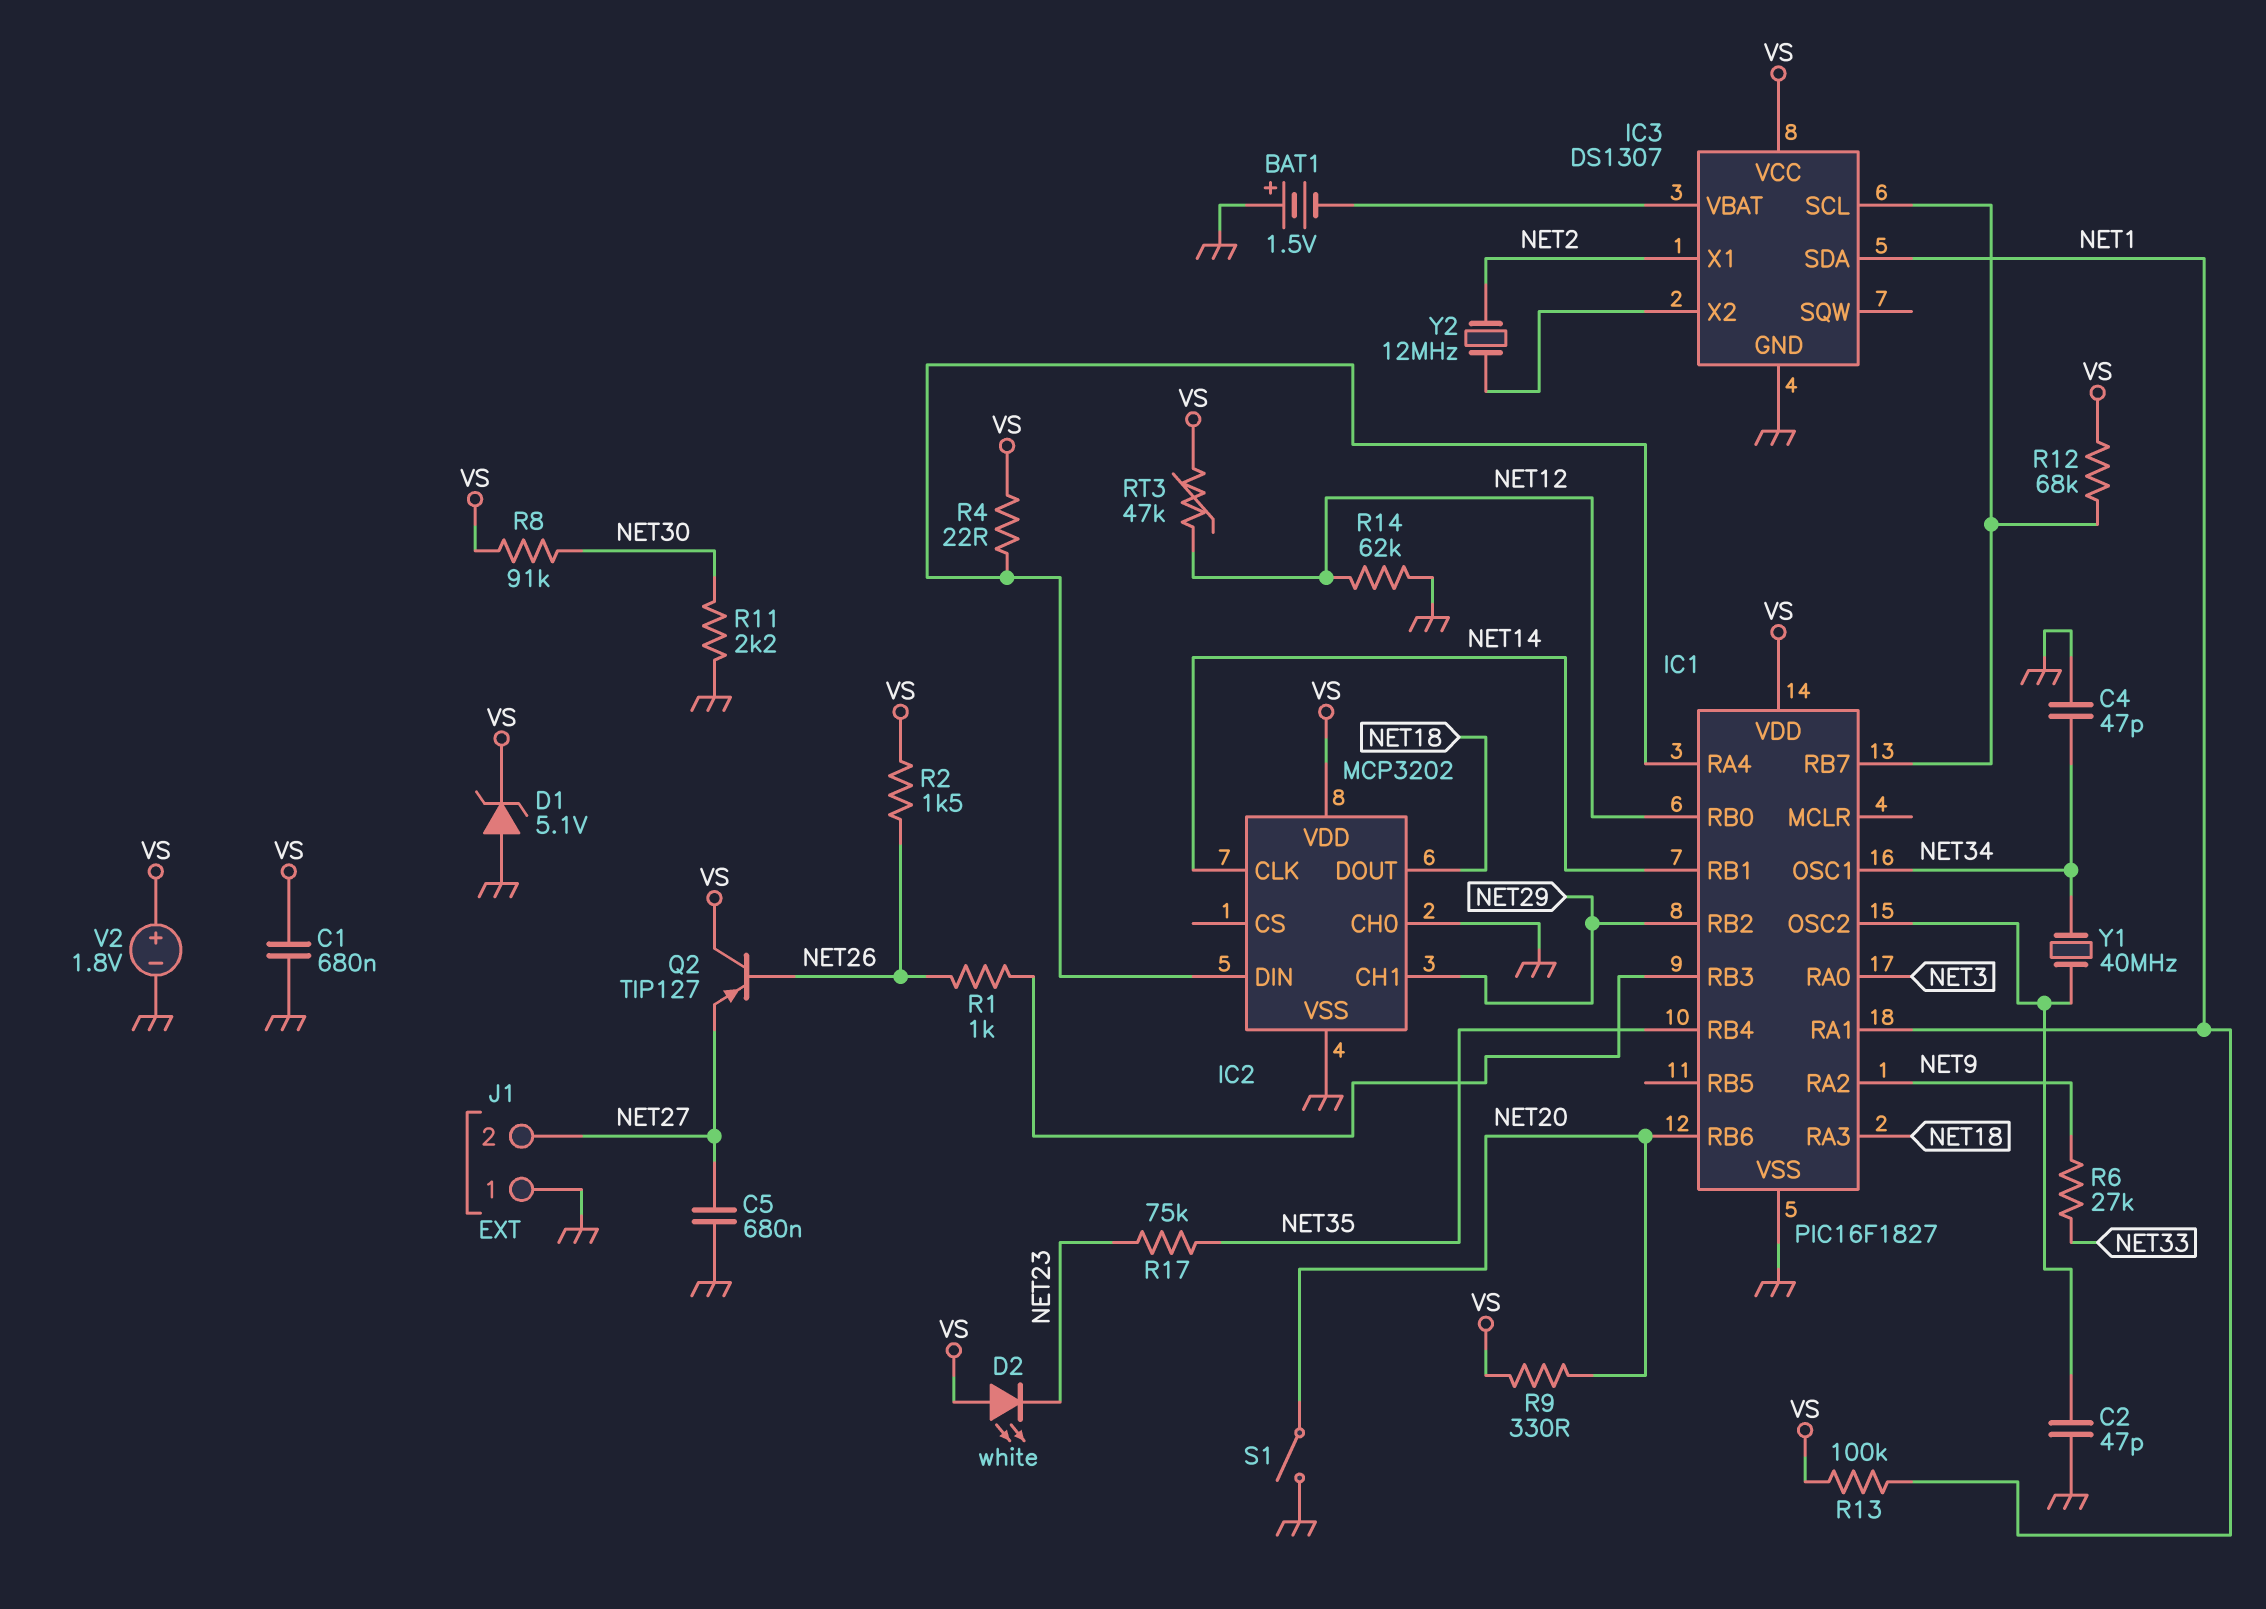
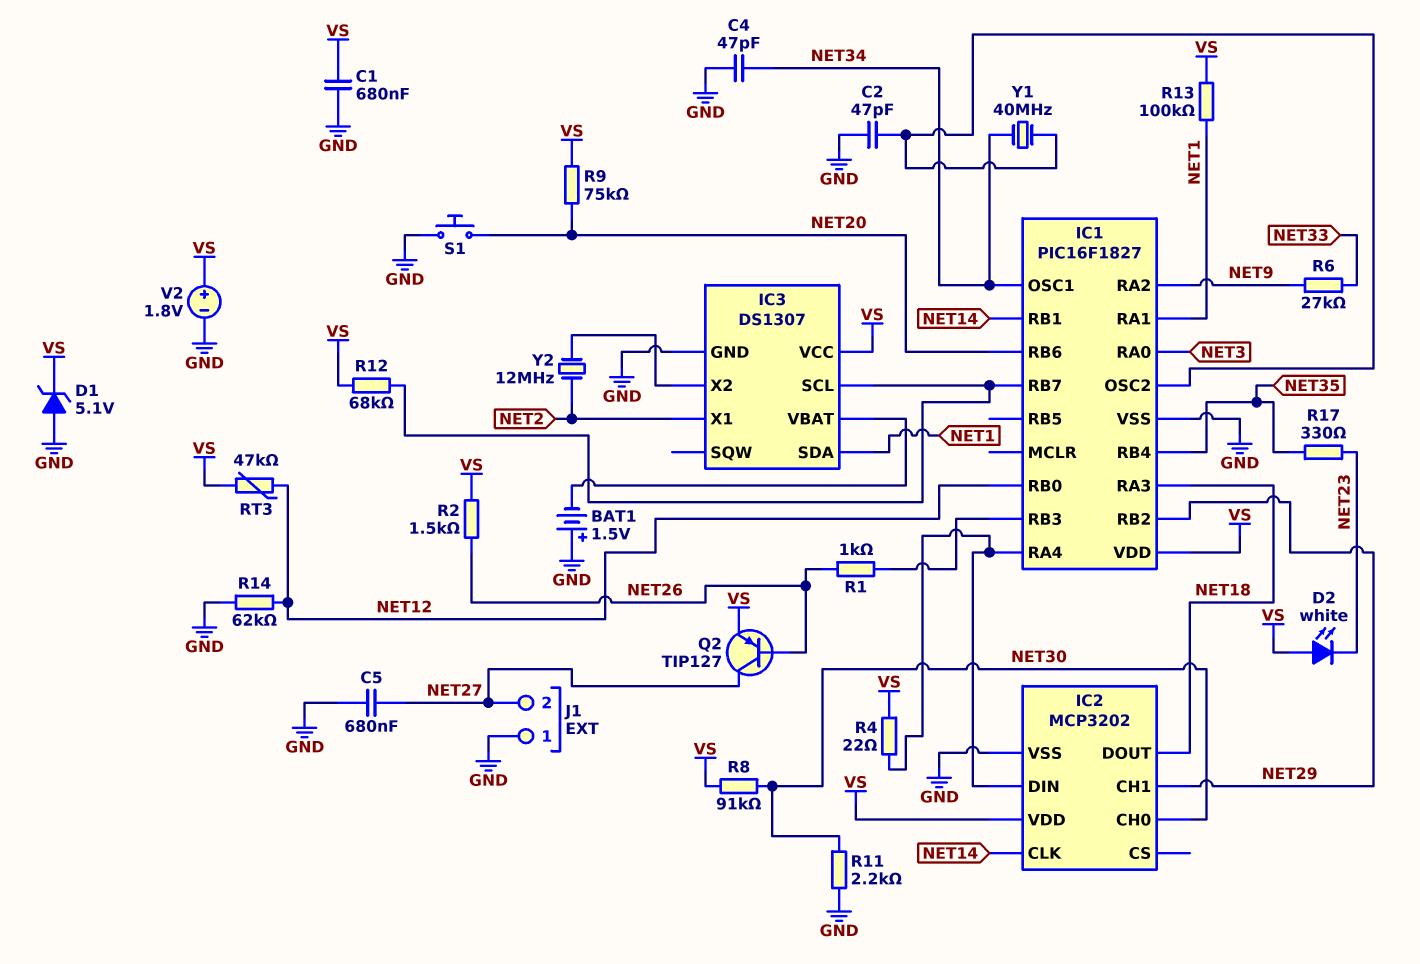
IC2 pin CH0: GND -> NET30
Q2: PNP TIP127 (B NET26, C VS, E NET27) -> PNP TIP127 (B NET26, C NET27, E VS)
R9: 330 (NET20, VS) -> 75k (NET20, VS)
R17: 75k (NET23, NET35) -> 330 (NET23, NET35)
S1: switch (GND, NET20) -> button (GND, NET20)

